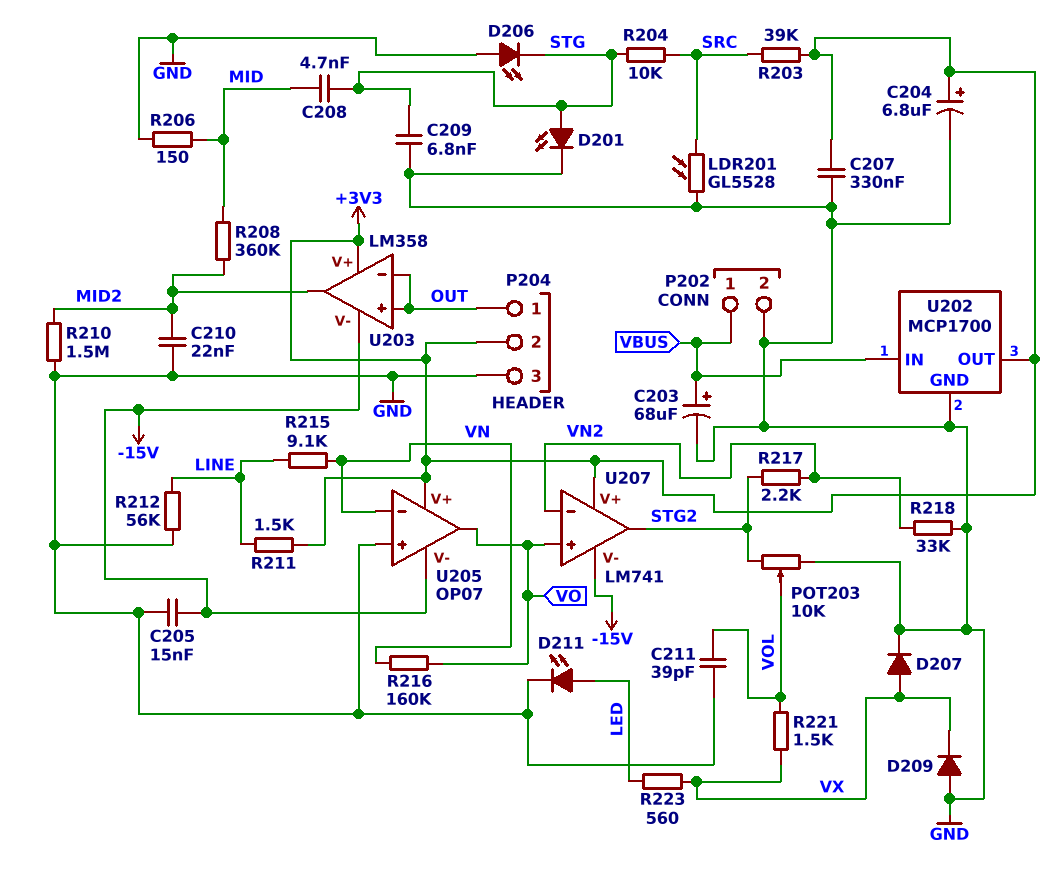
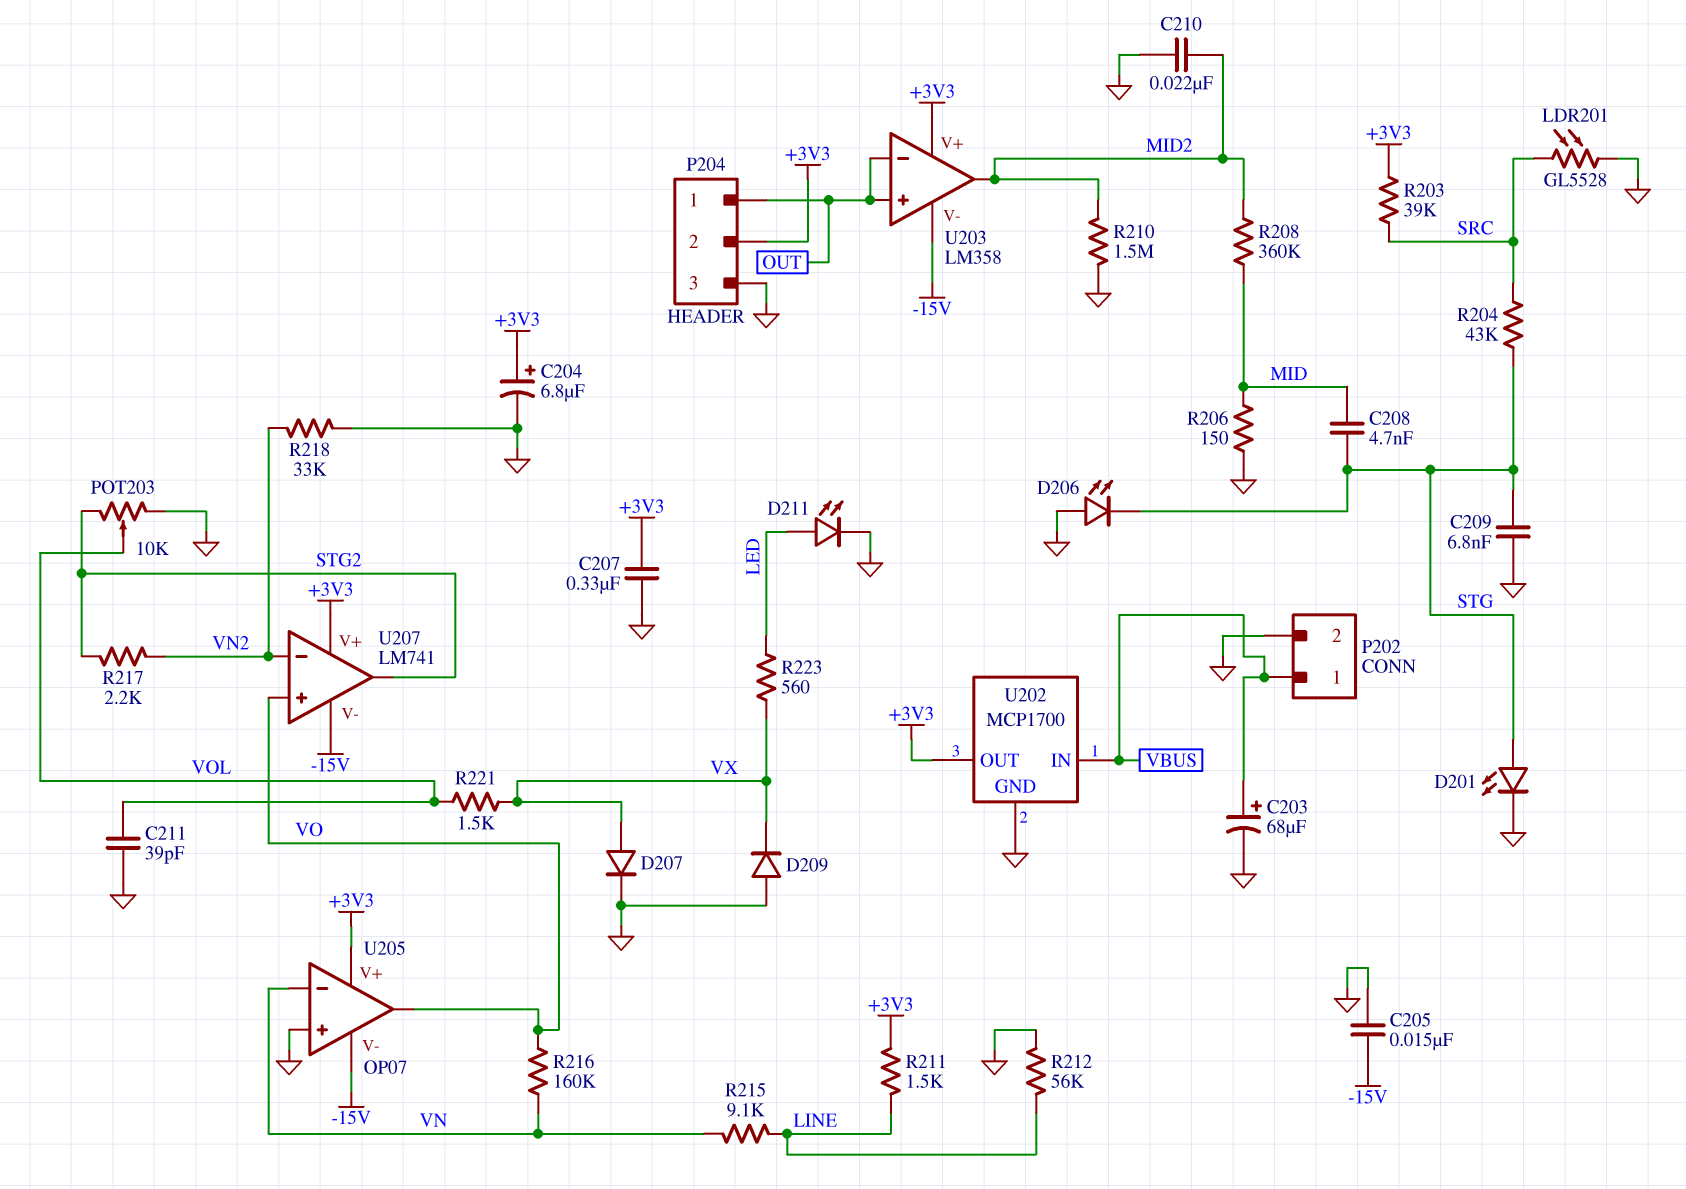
R204: 10k (SRC, STG) -> 43k (SRC, STG)

